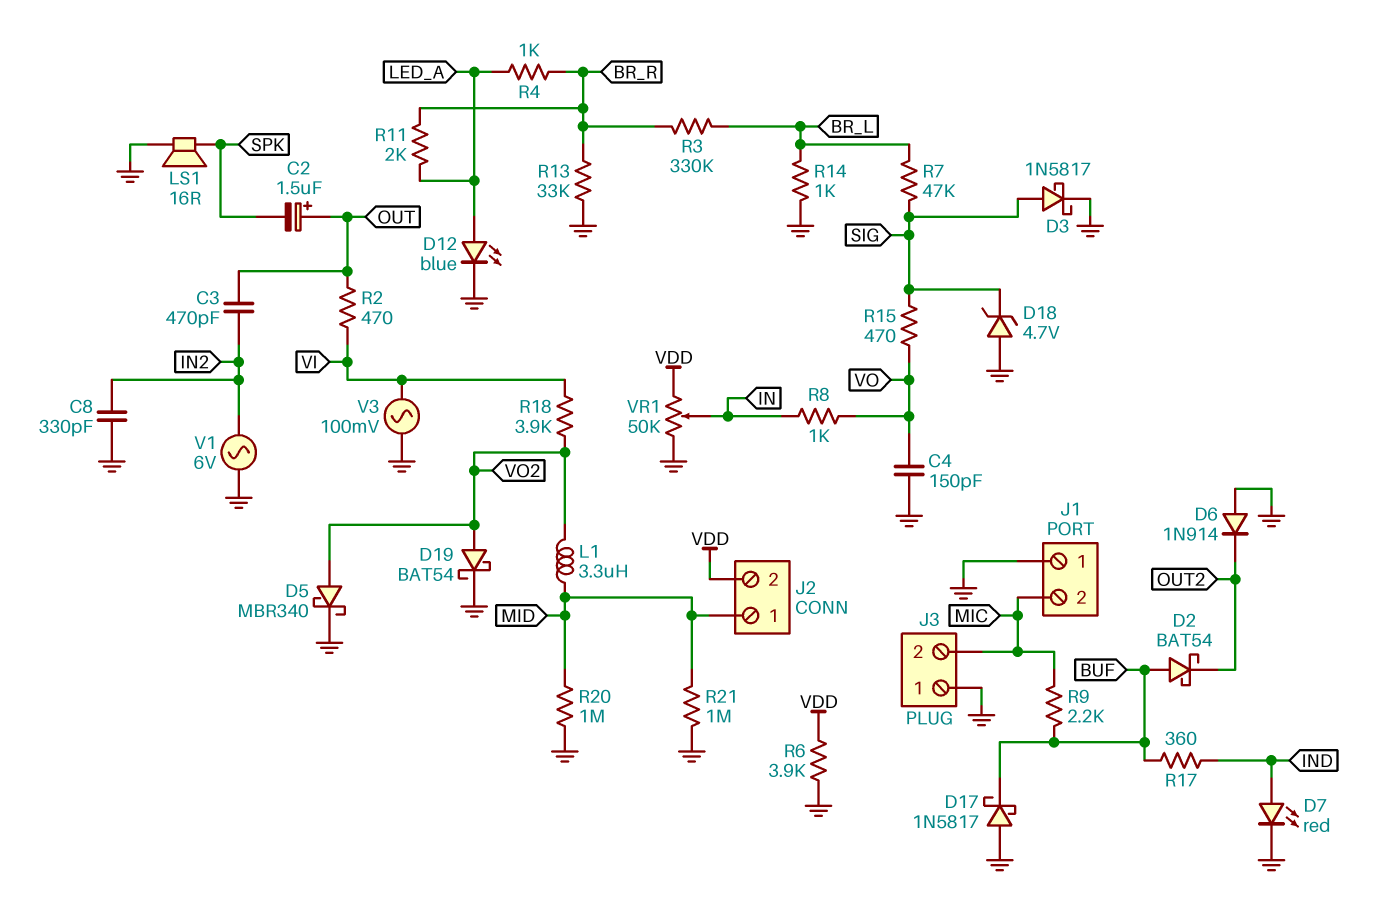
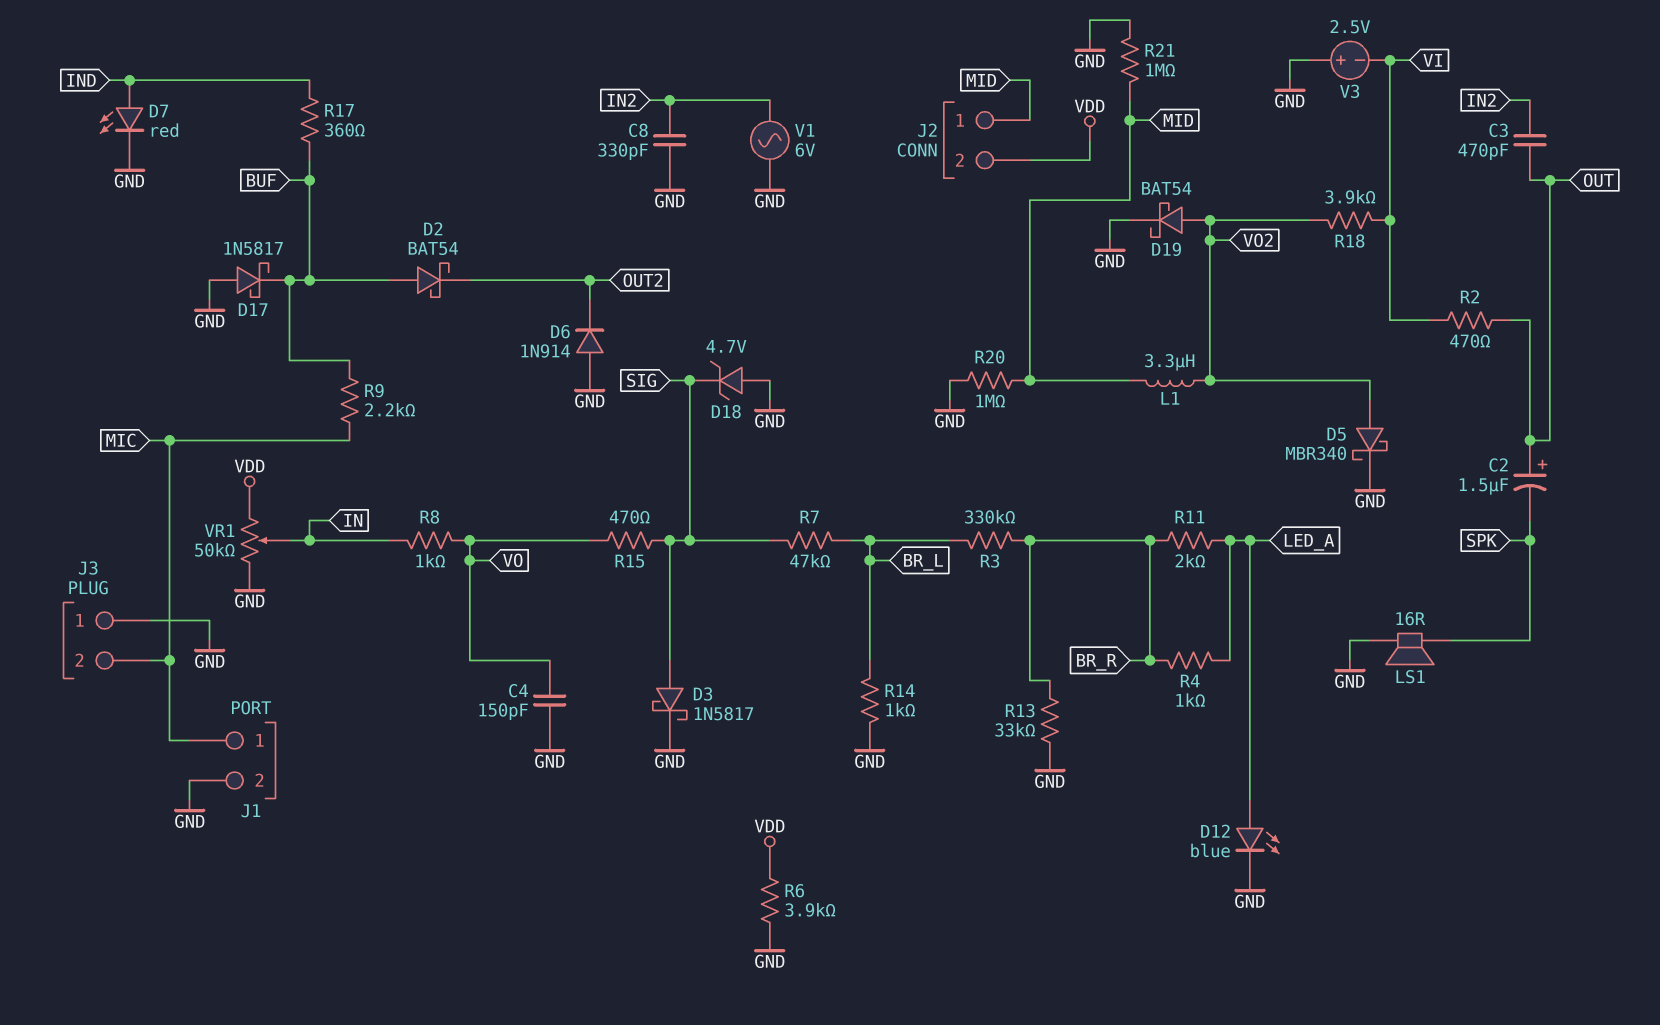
J1 pin 1: GND -> MIC
J1 pin 2: MIC -> GND
V3: AC 100mV (GND, VI) -> 2.5V (plus GND, minus VI)

